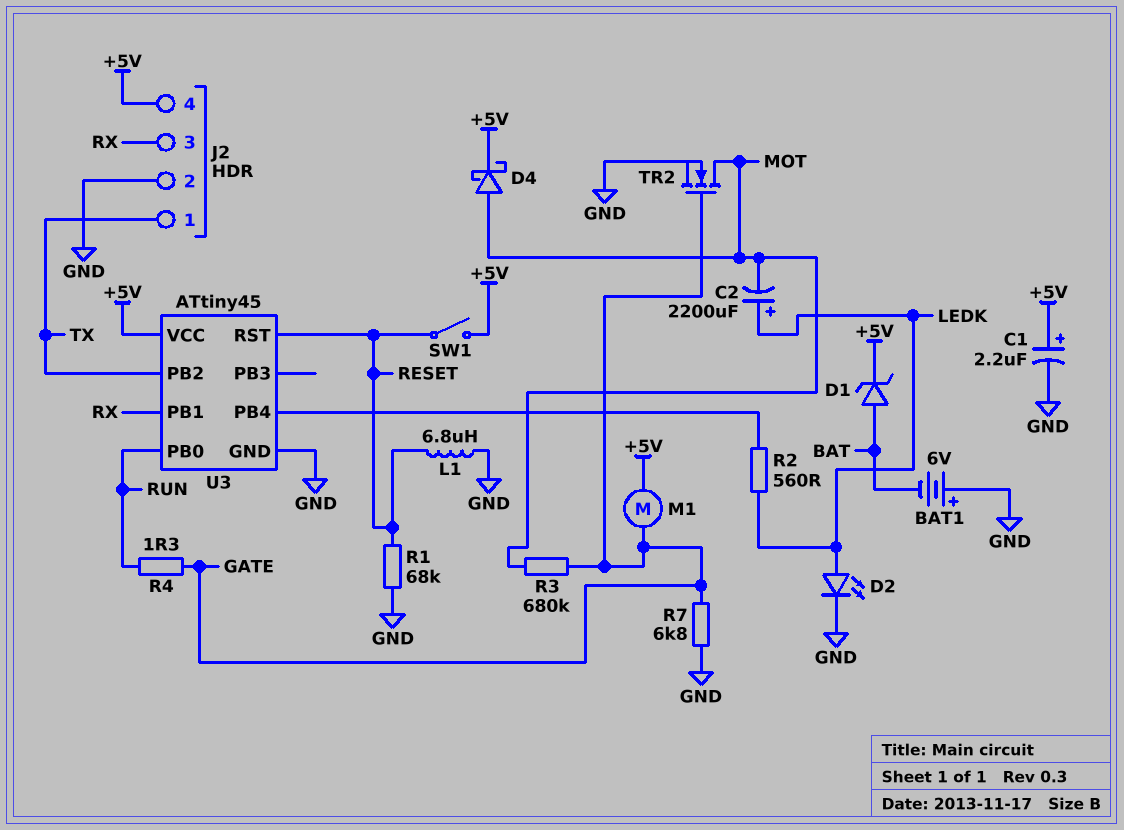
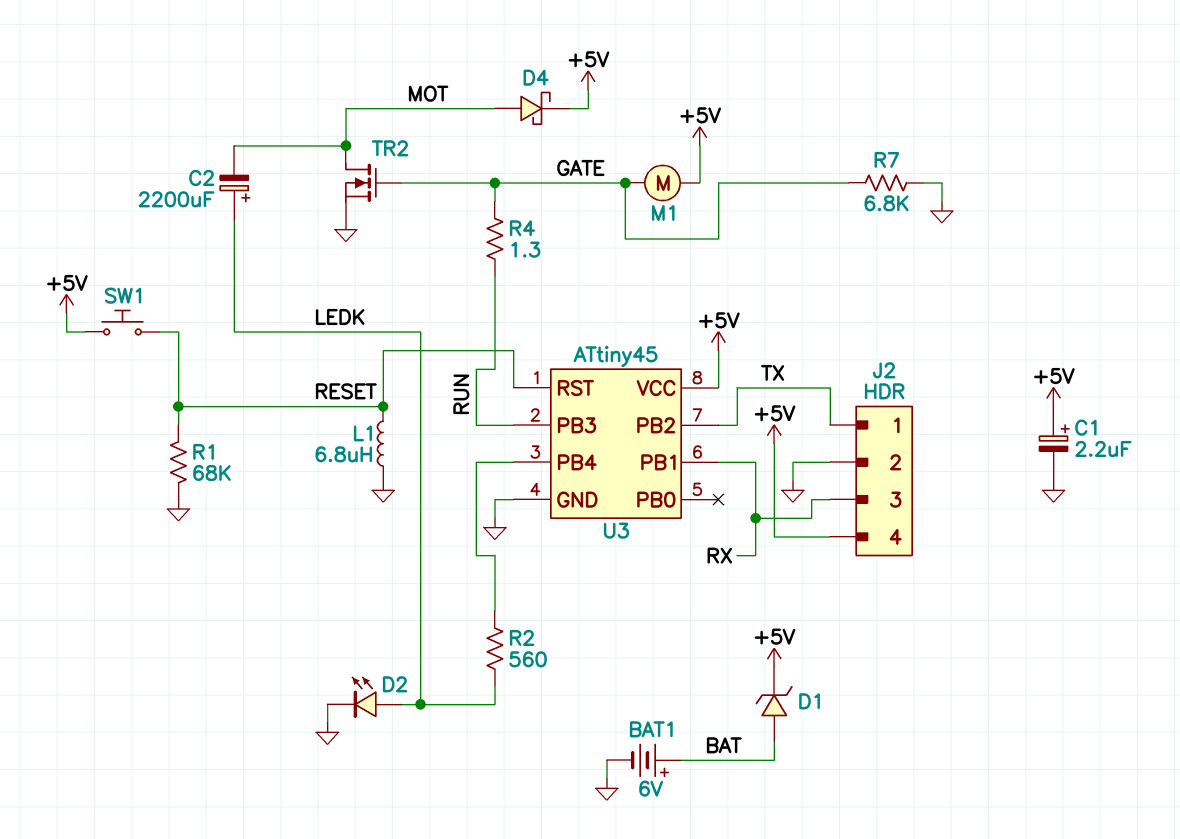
BAT1: 6V (plus GND, minus BAT) -> 6V (plus BAT, minus GND)
R3: 680k (GATE, MOT) -> none
SW1: switch (+5V, RESET) -> button (+5V, RESET)
U3 pin PB0: RUN -> none
U3 pin PB3: none -> RUN

